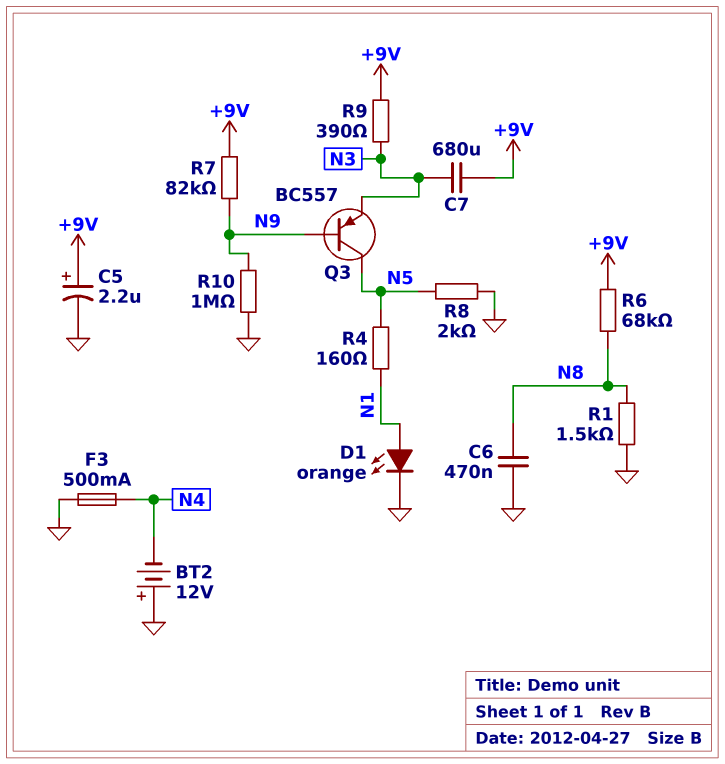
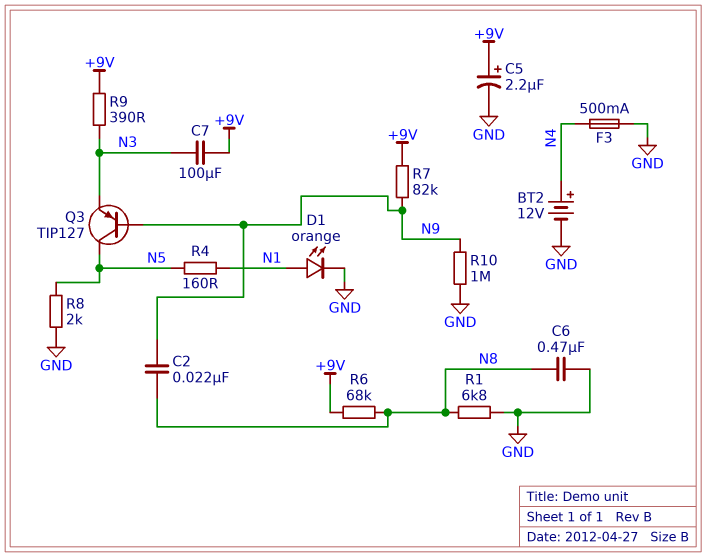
BT2: 12V (plus GND, minus N4) -> 12V (plus N4, minus GND)
C2: none -> 22nF (N8, N9)
C7: 680uF (+9V, N3) -> 100uF (+9V, N3)
Q3: PNP BC557 (B N9, C N5, E N3) -> PNP TIP127 (B N9, C N5, E N3)
R1: 1.5k (GND, N8) -> 6.8k (GND, N8)

